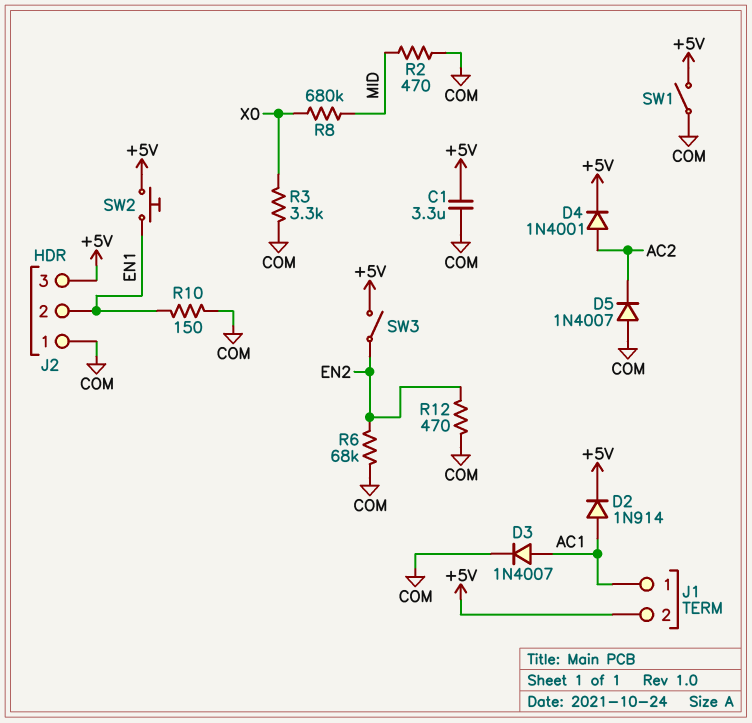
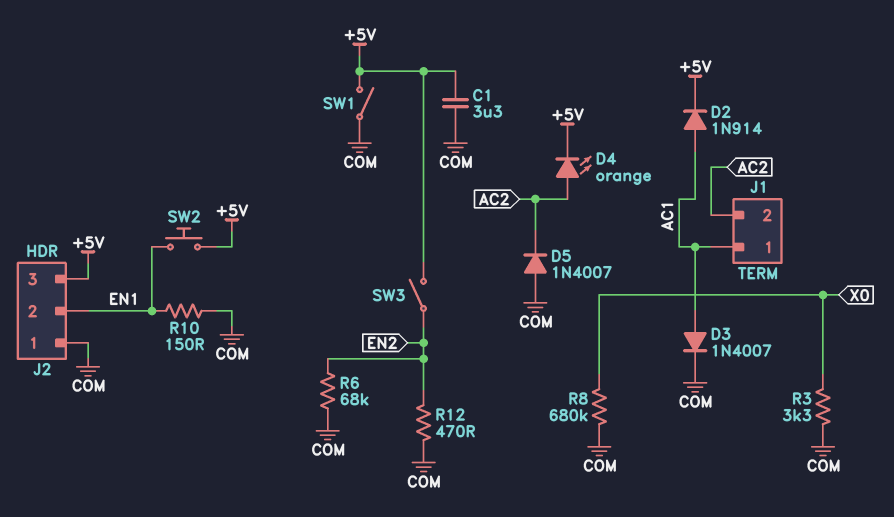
D4: diode 1N4001 (A AC2, K +5V) -> LED orange (A AC2, K +5V)
J1 pin 2: +5V -> AC2
R2: 470 (COM, MID) -> none
R8: 680k (MID, X0) -> 680k (COM, X0)

